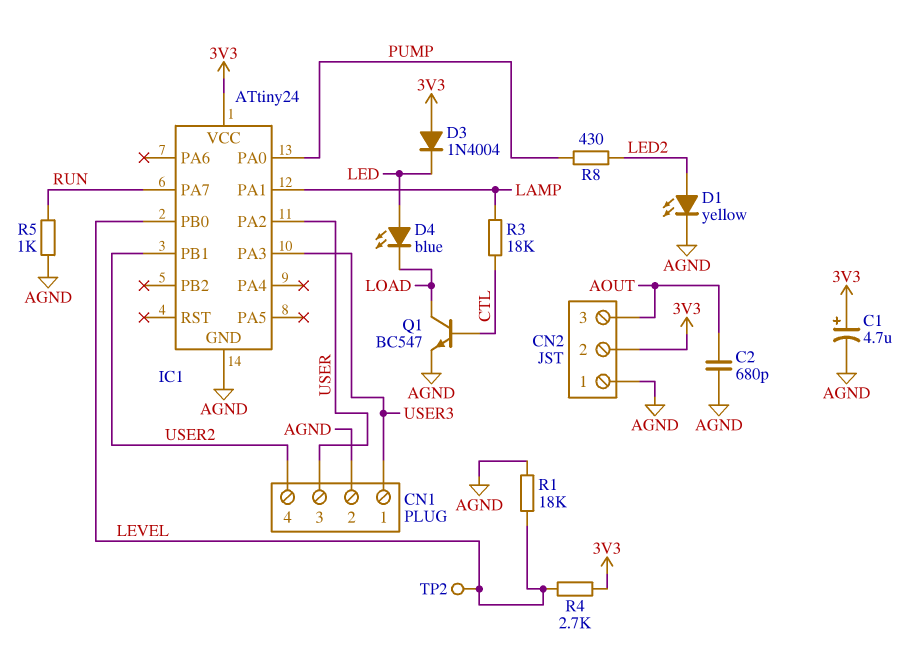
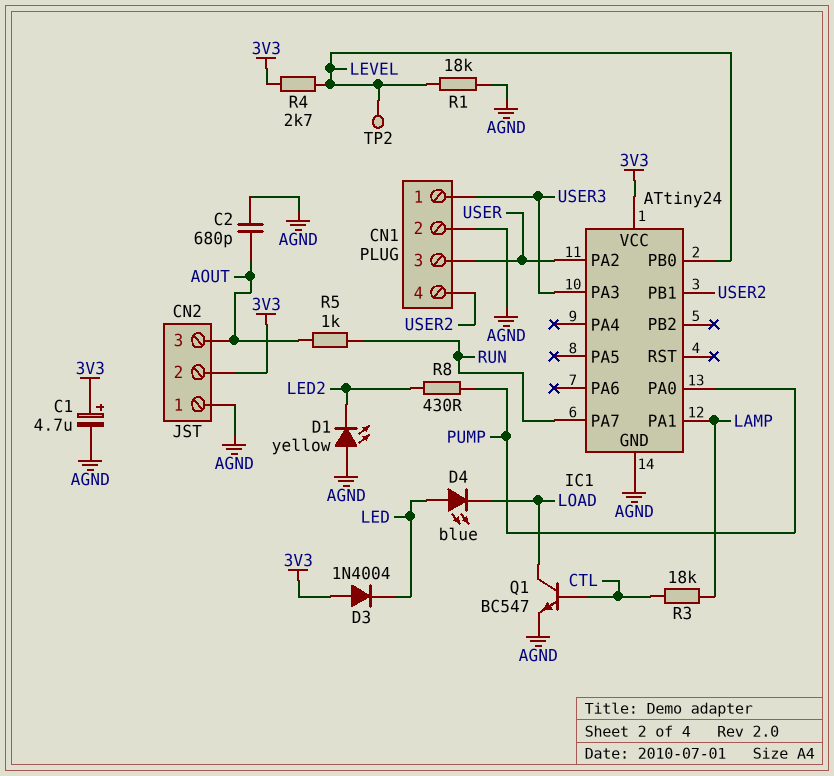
D1: LED yellow (A LED2, K AGND) -> LED yellow (A AGND, K LED2)
R5: 1k (AGND, RUN) -> 1k (AOUT, RUN)

